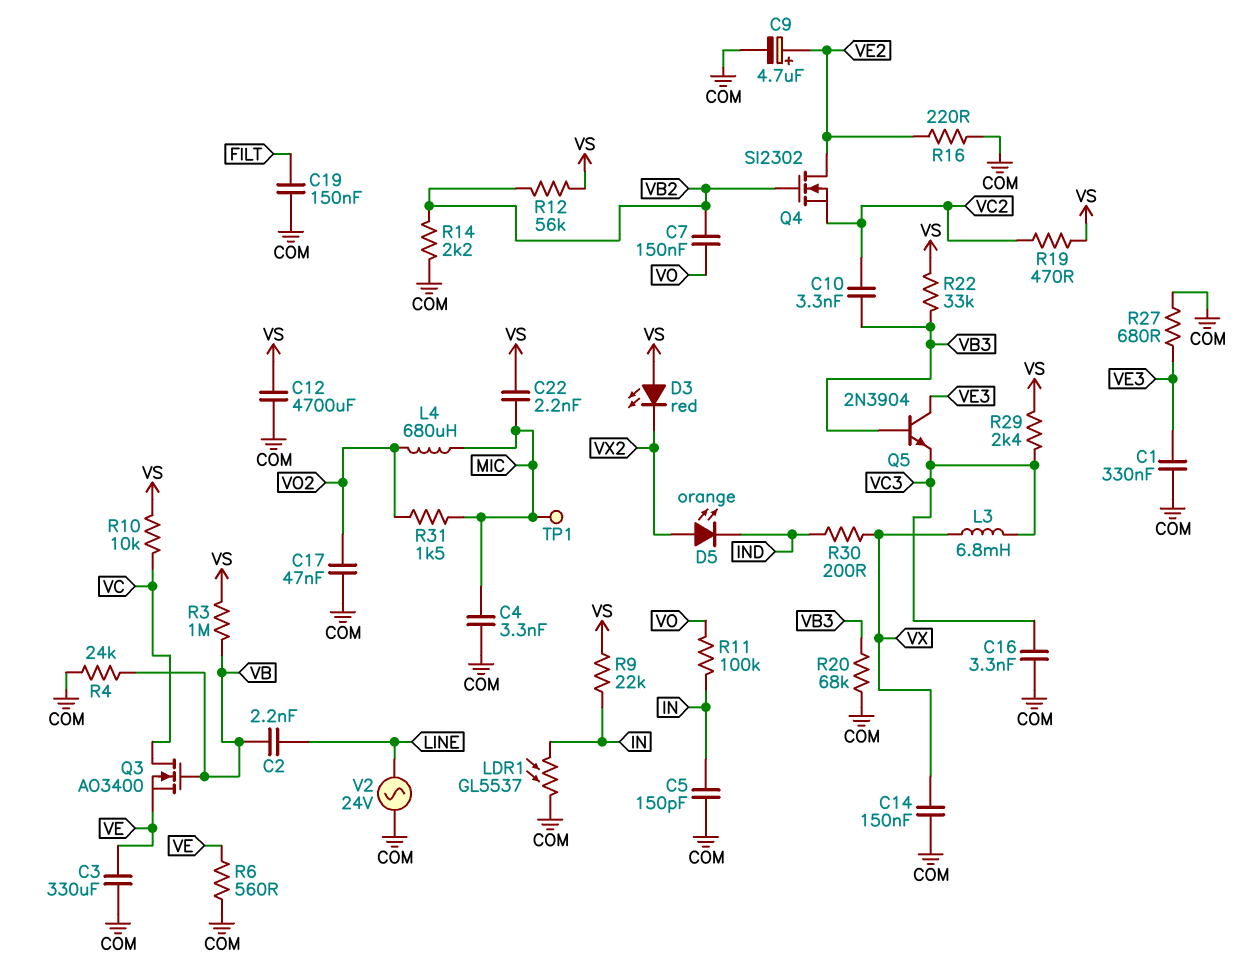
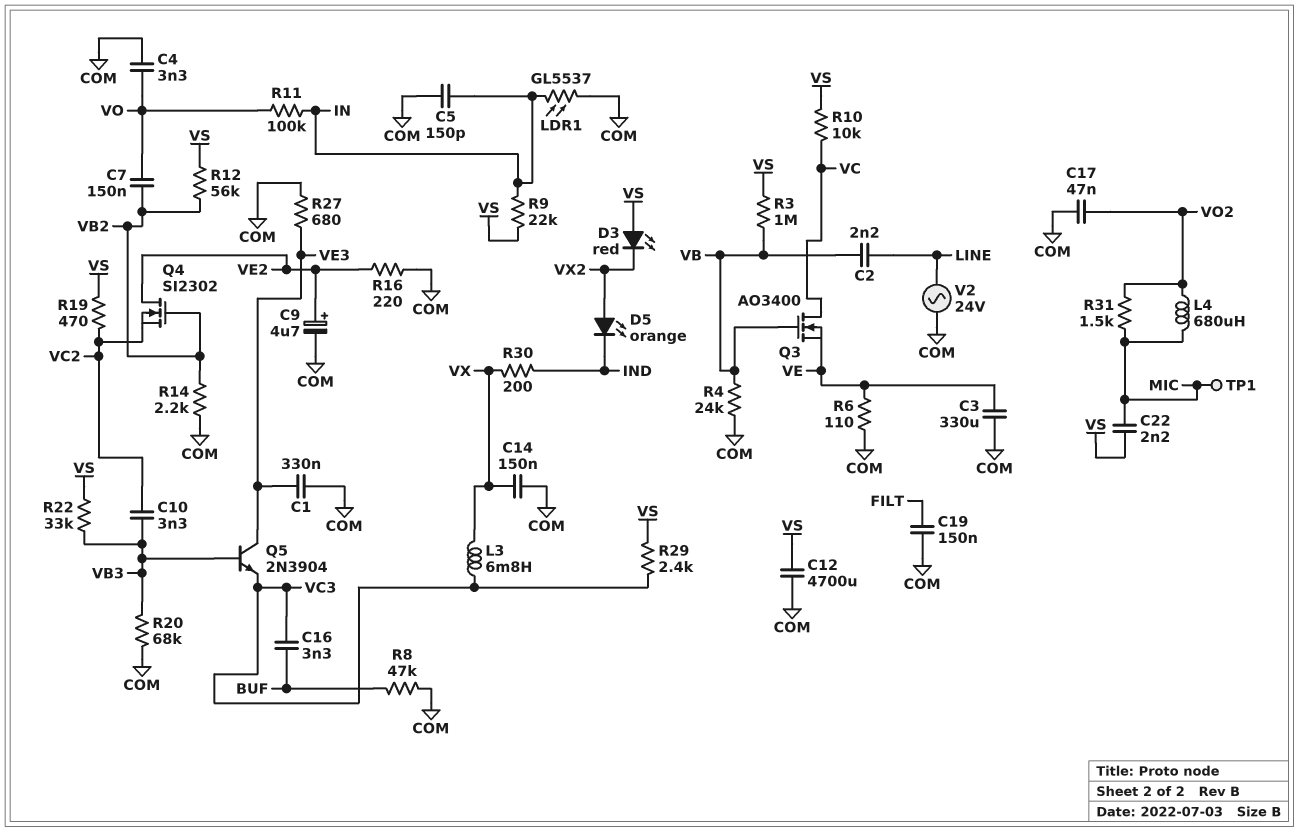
C4: 3.3nF (COM, MIC) -> 3.3nF (COM, VO)
C16: 3.3nF (COM, VC3) -> 3.3nF (BUF, VC3)
R6: 560 (COM, VE) -> 110 (COM, VE)
R8: none -> 47k (BUF, COM)

